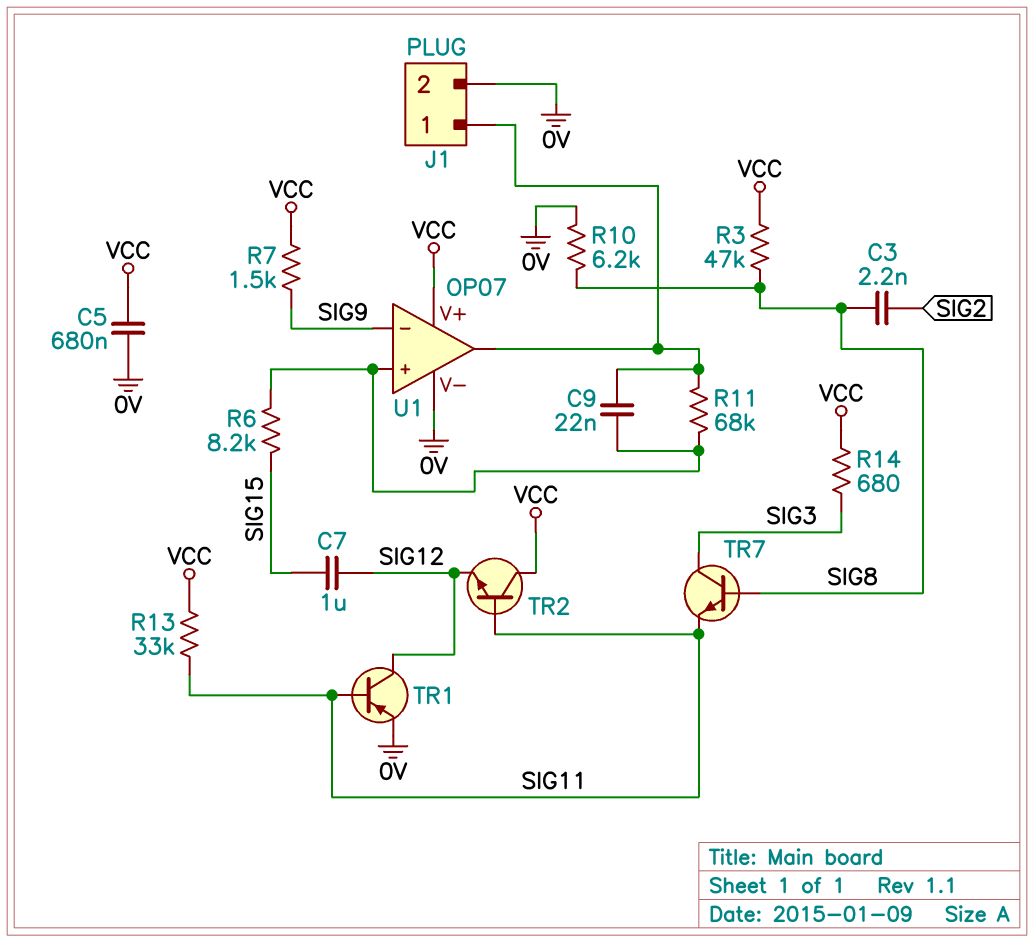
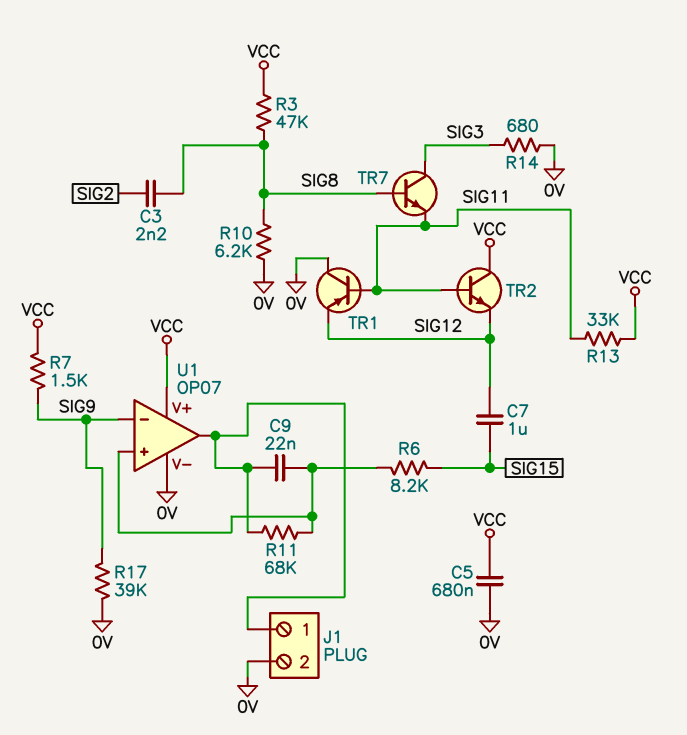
R14: 680 (SIG3, VCC) -> 680 (0V, SIG3)
R17: none -> 39k (0V, SIG9)
TR1: PNP (B SIG11, C SIG12, E 0V) -> PNP (B SIG11, C 0V, E SIG12)

